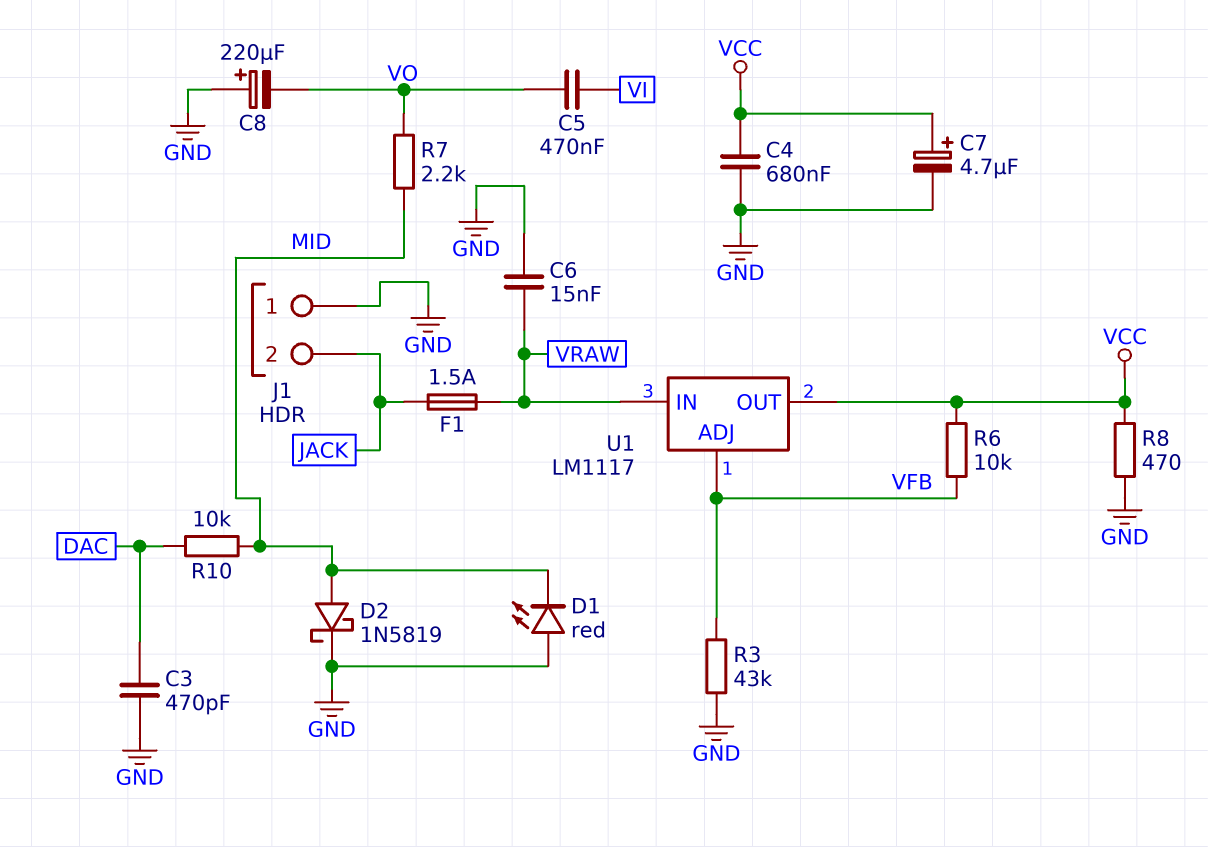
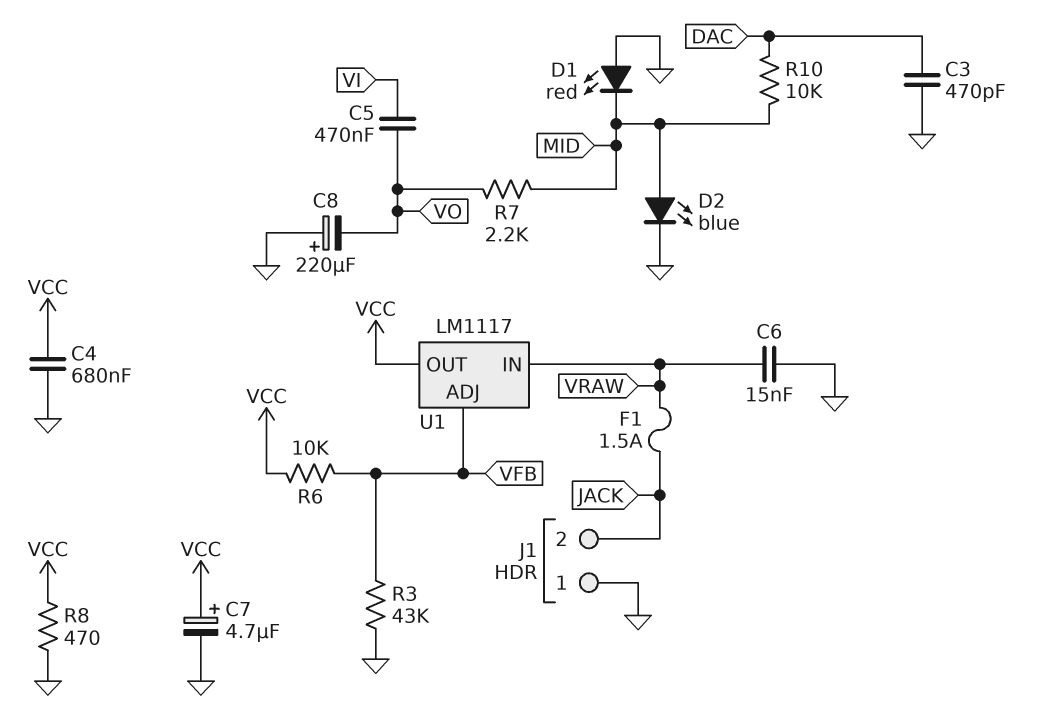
D2: schottky 1N5819 (A MID, K GND) -> LED blue (A MID, K GND)

